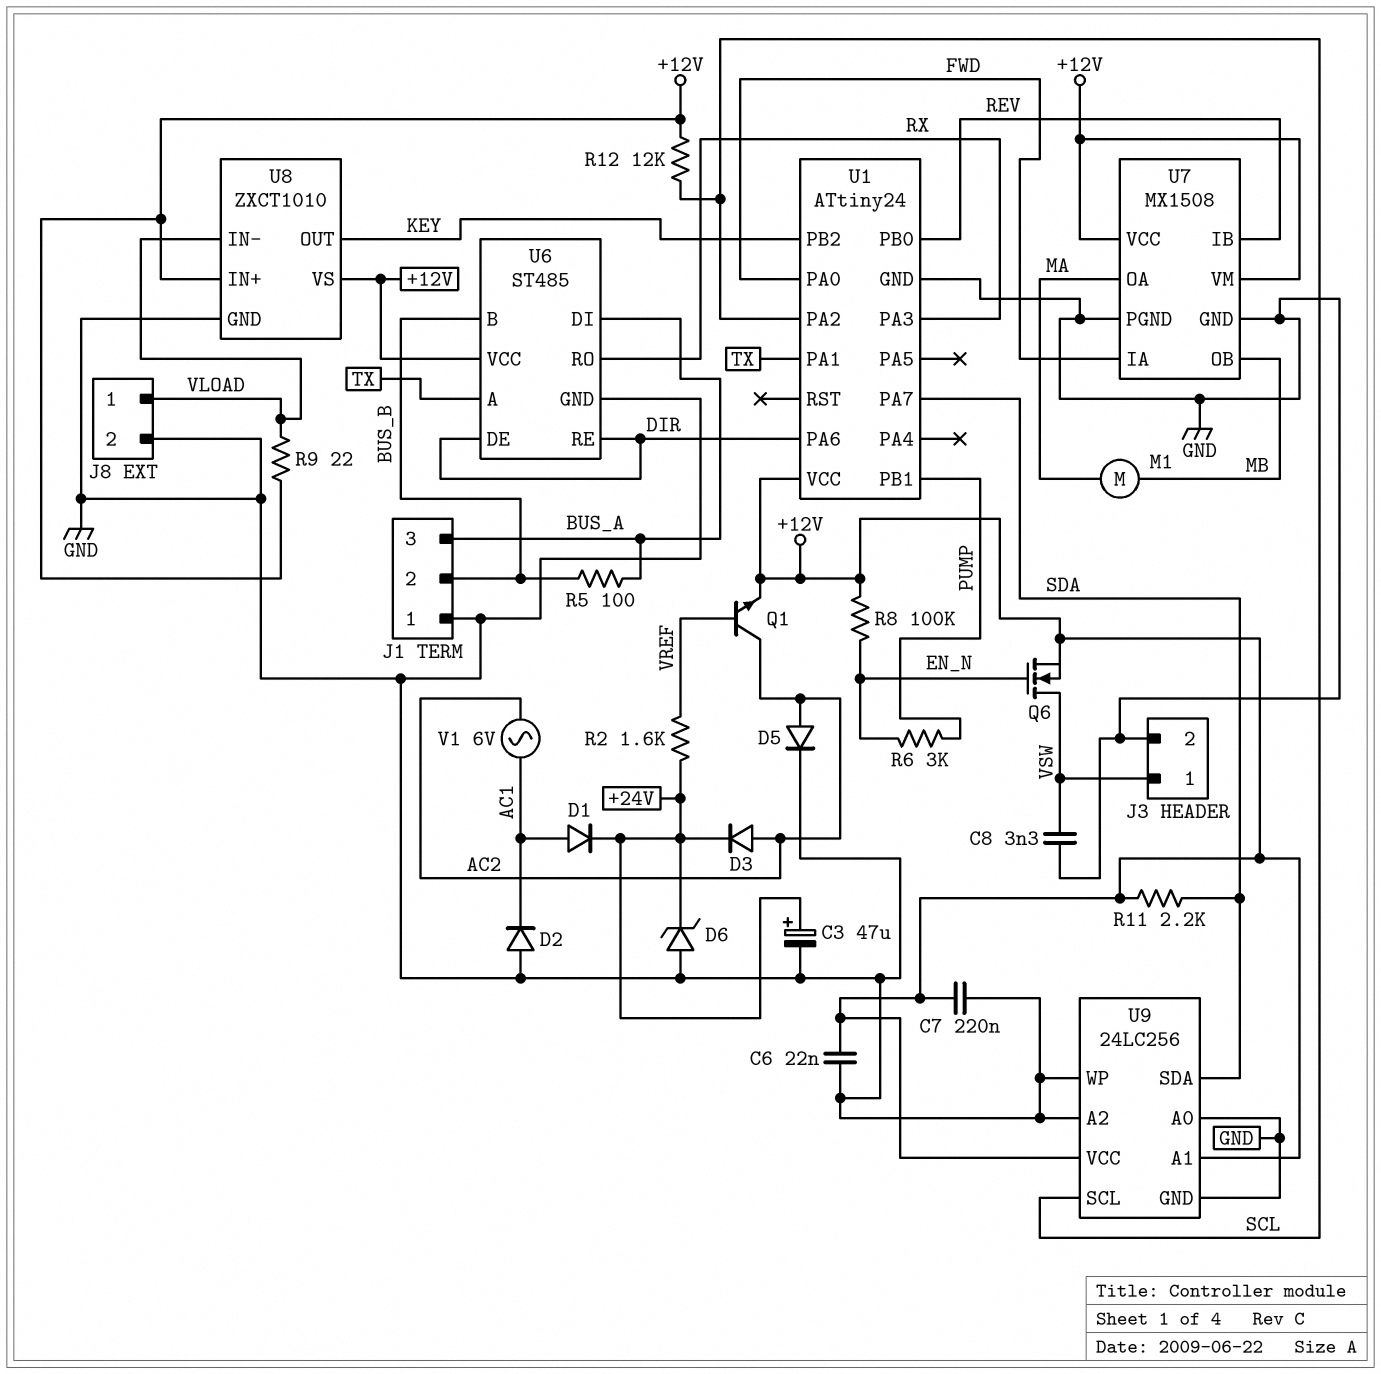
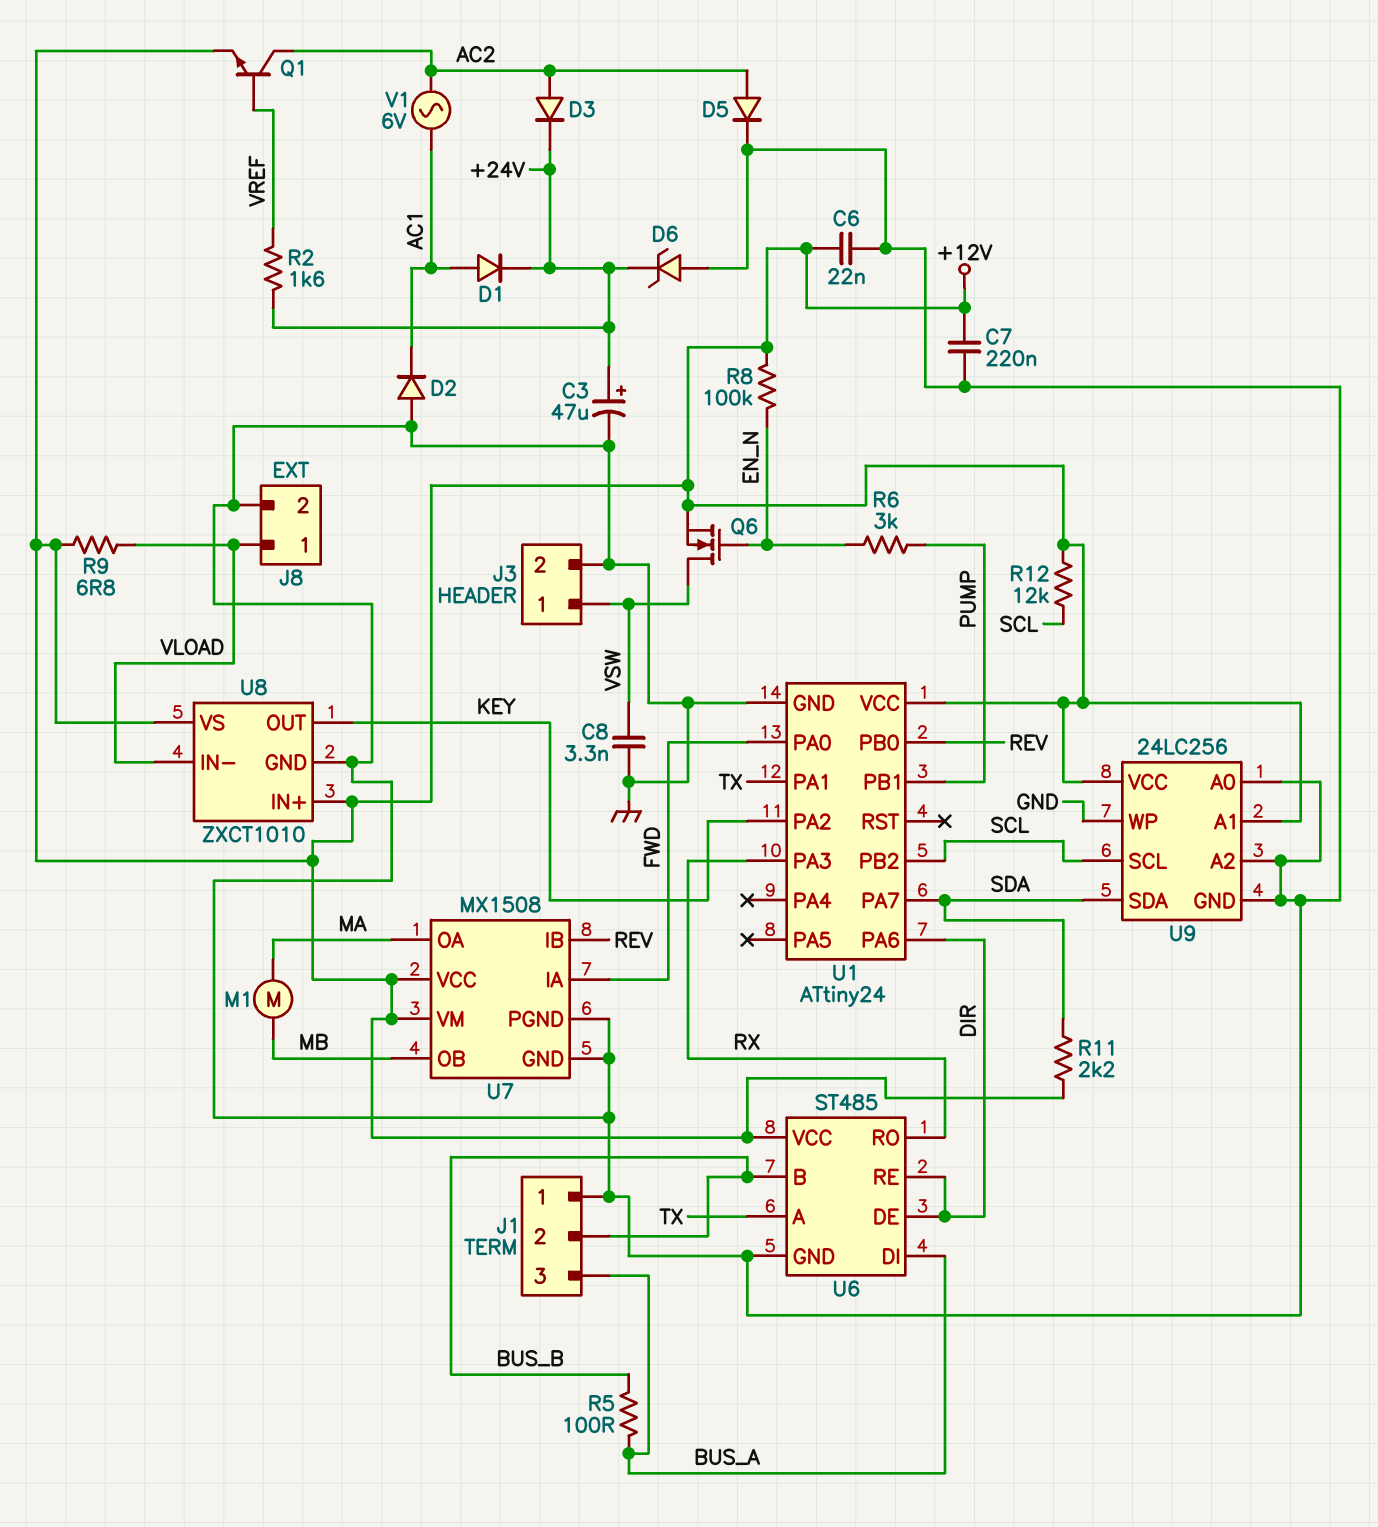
R9: 22 (+12V, VLOAD) -> 6.8 (+12V, VLOAD)
U1 pin PA2: SCL -> KEY
U1 pin PB2: KEY -> SCL

